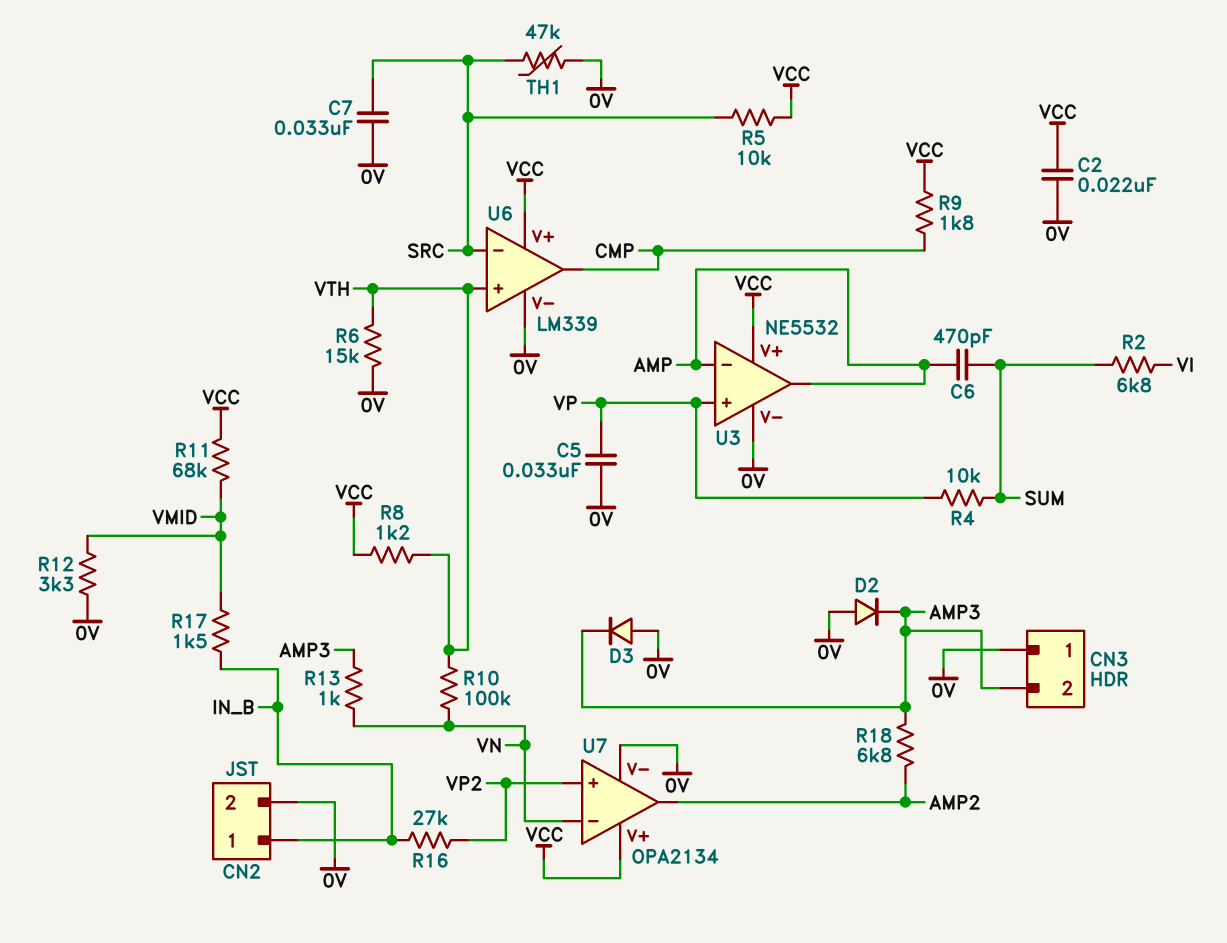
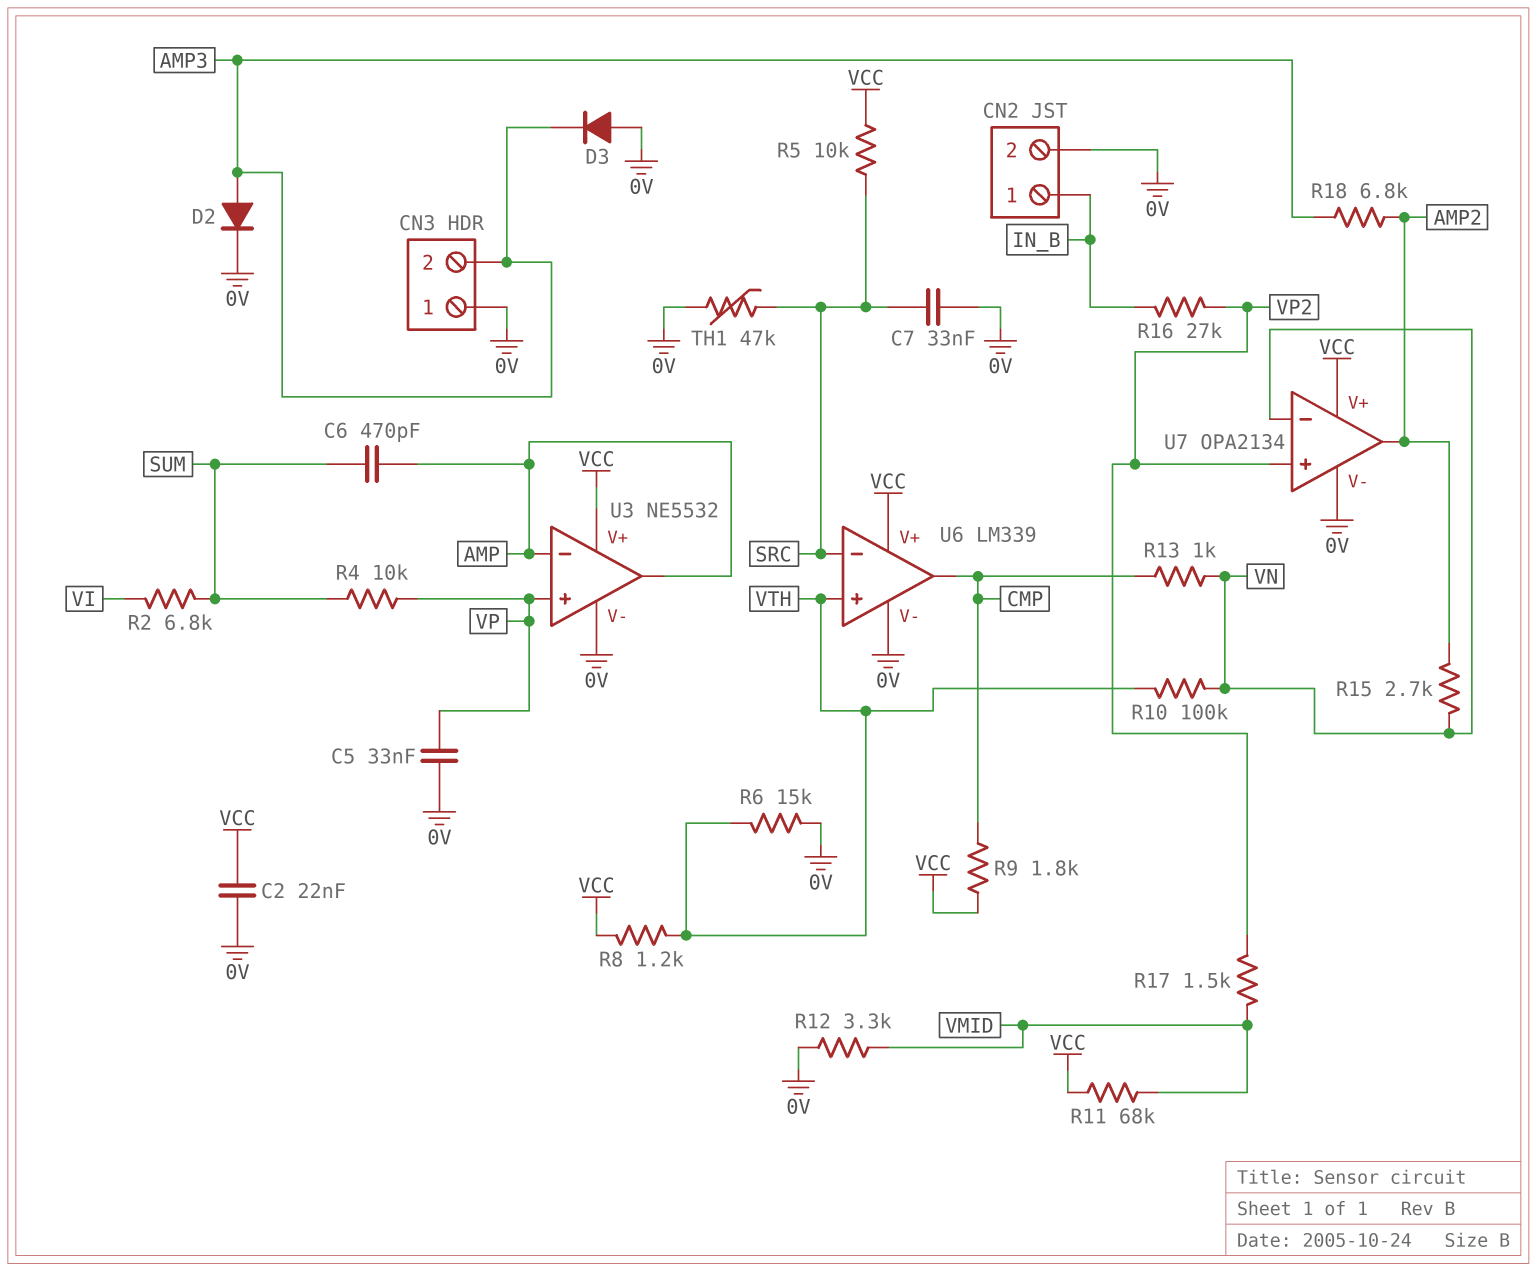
D2: diode (A 0V, K AMP3) -> diode (A AMP3, K 0V)
R13: 1k (AMP3, VN) -> 1k (CMP, VN)
R15: none -> 2.7k (AMP2, VN)
R17: 1.5k (IN_B, VMID) -> 1.5k (VMID, VP2)

